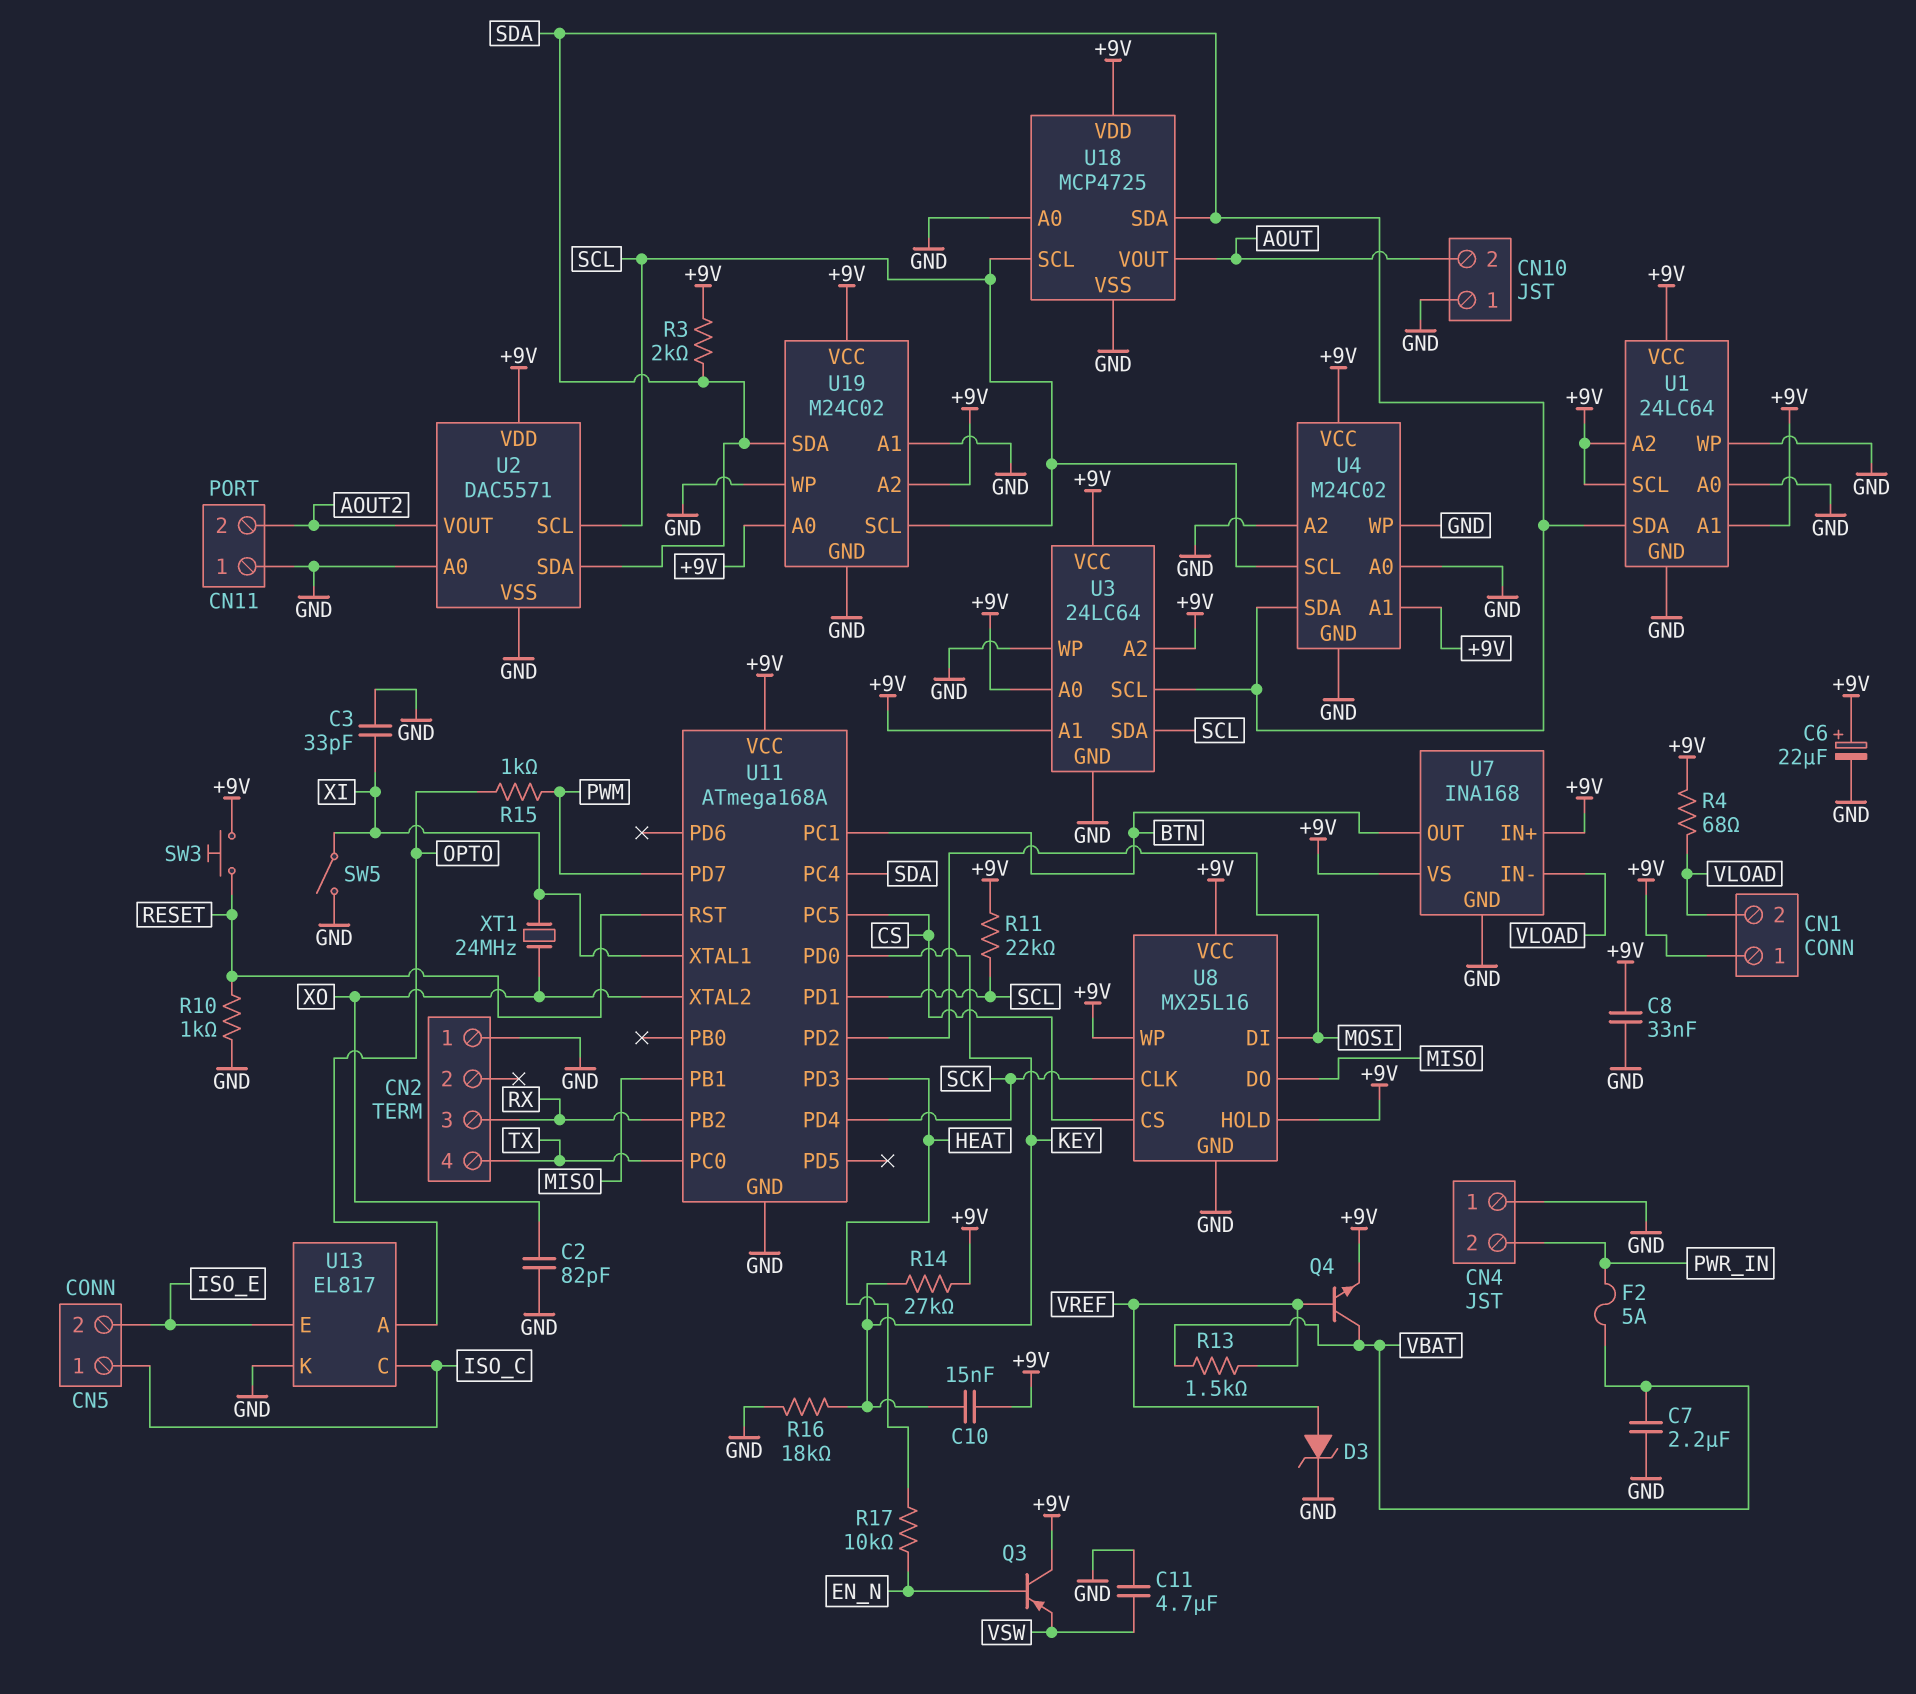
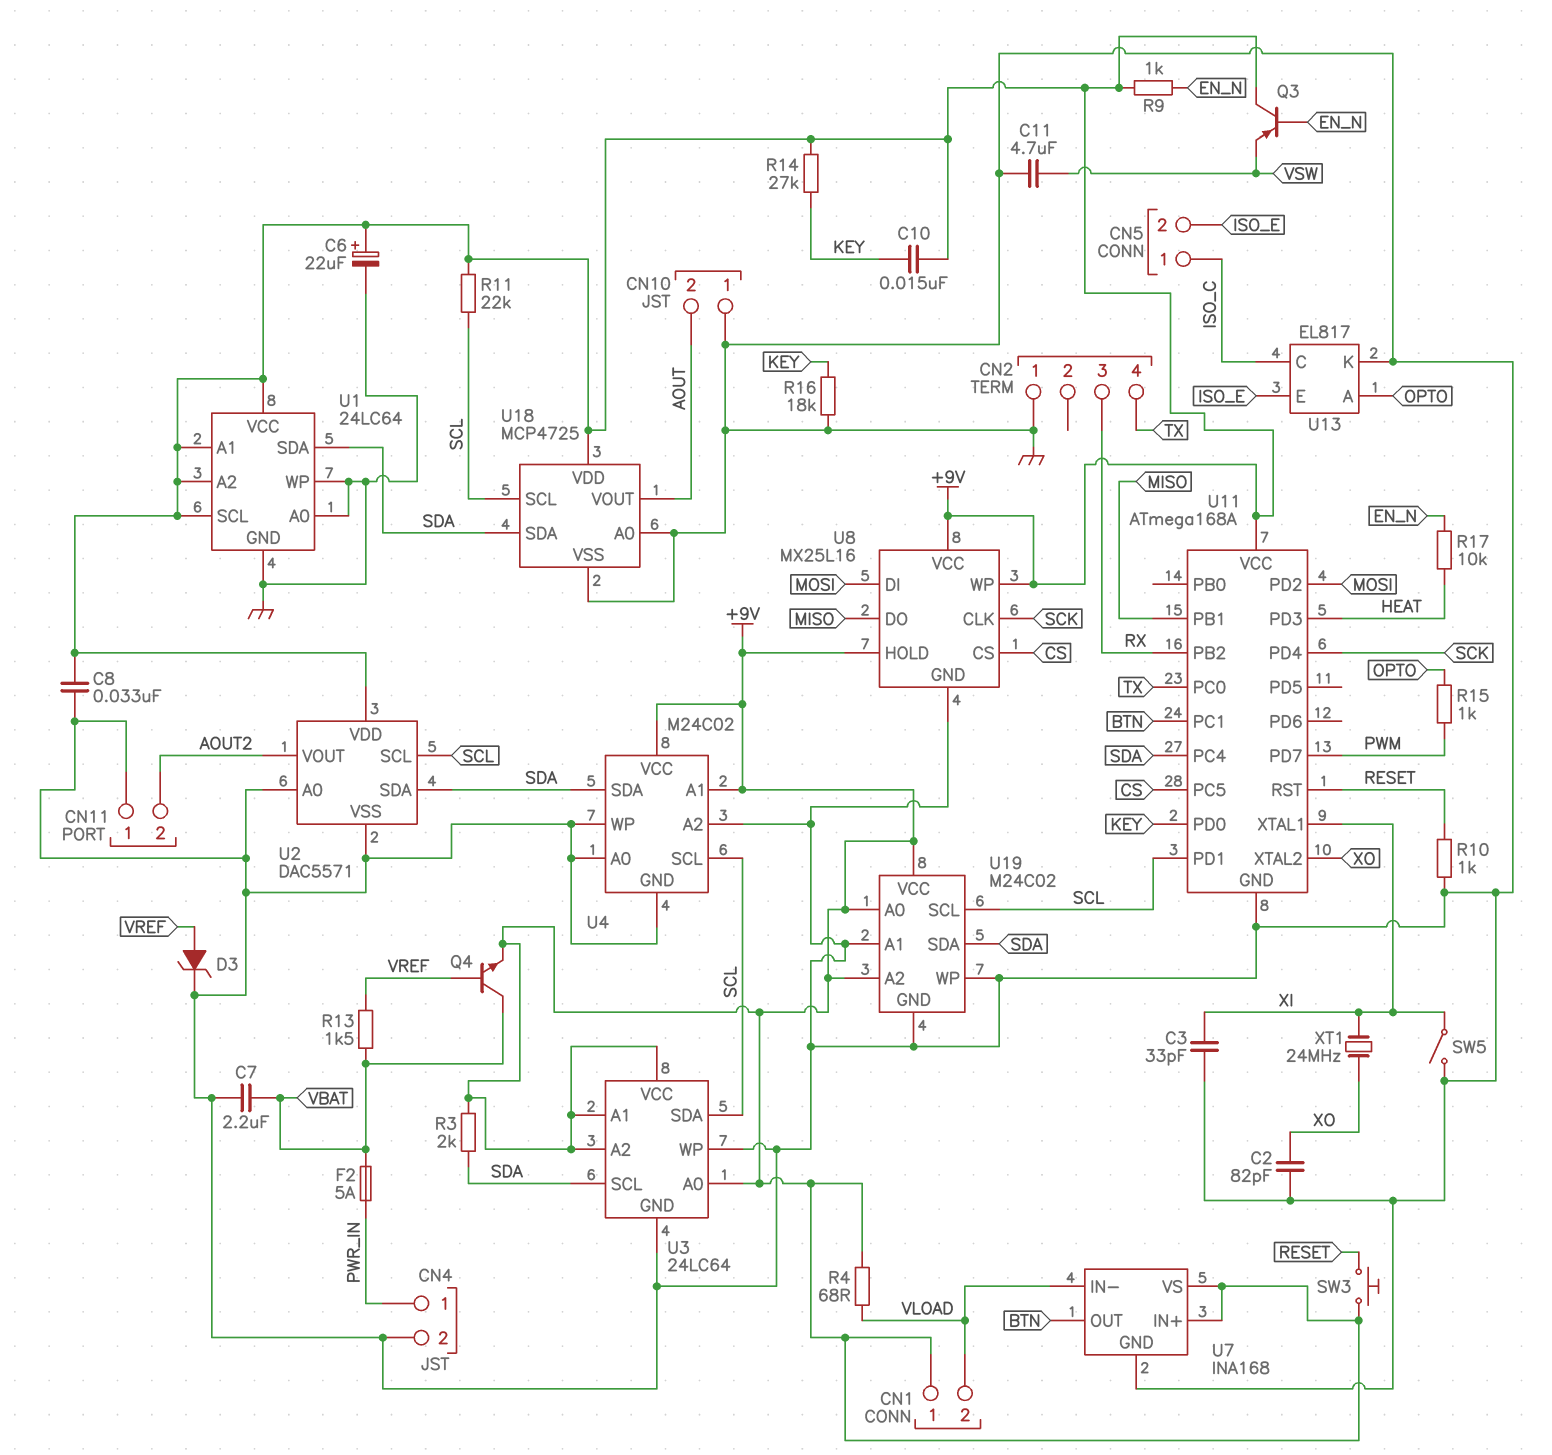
CN4 pin 1: GND -> PWR_IN
CN4 pin 2: PWR_IN -> GND
R9: none -> 1k (+9V, EN_N)

